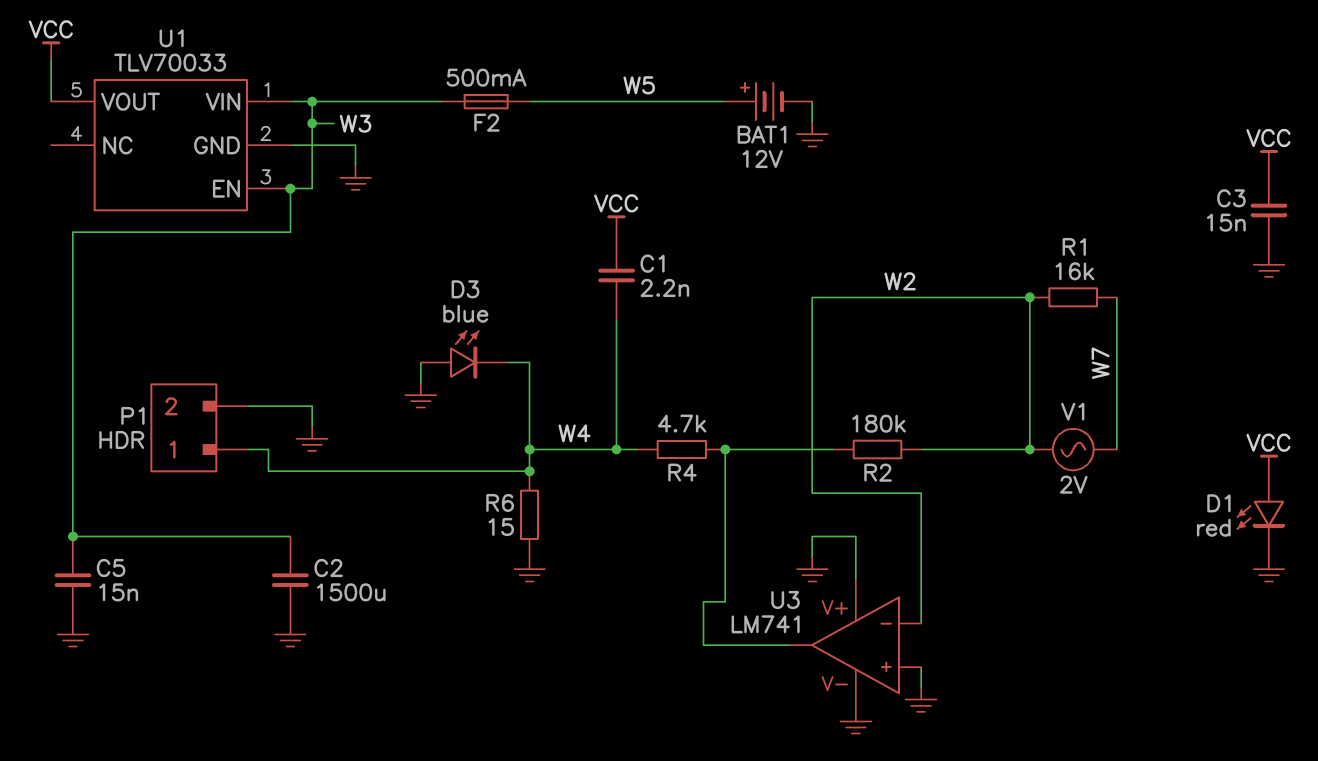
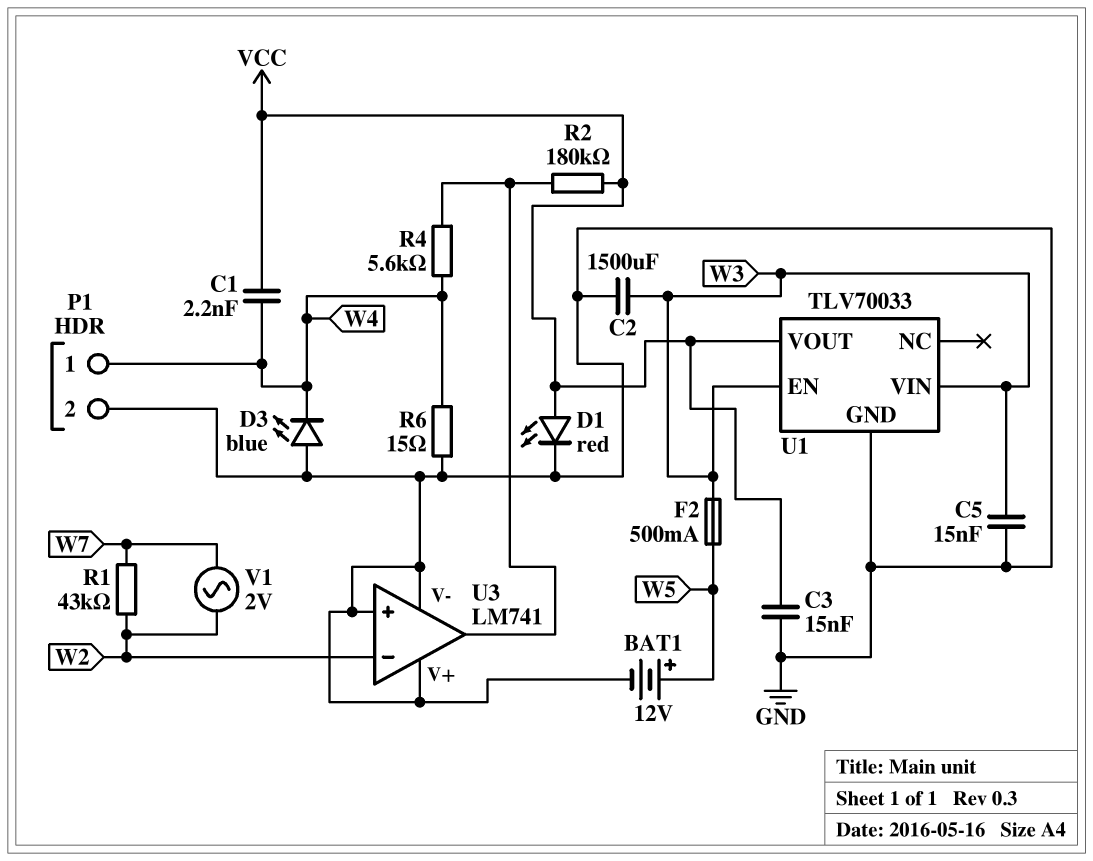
R1: 16k (W2, W7) -> 43k (W2, W7)
R2: 180k (U3/out, W2) -> 180k (U3/out, VCC)
R4: 4.7k (U3/out, W4) -> 5.6k (U3/out, W4)

